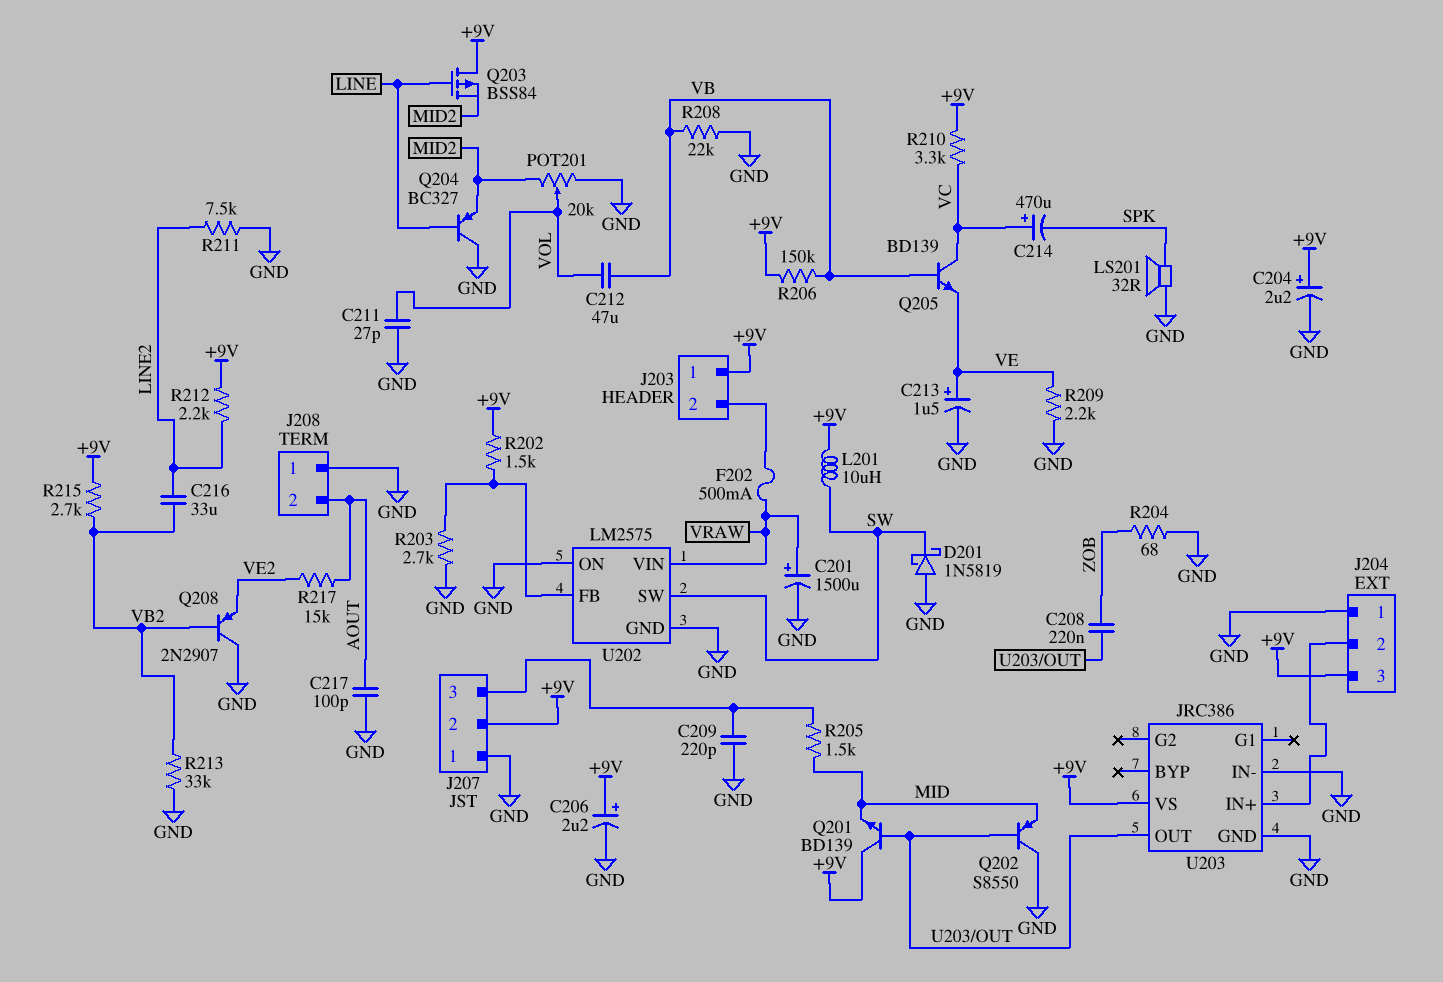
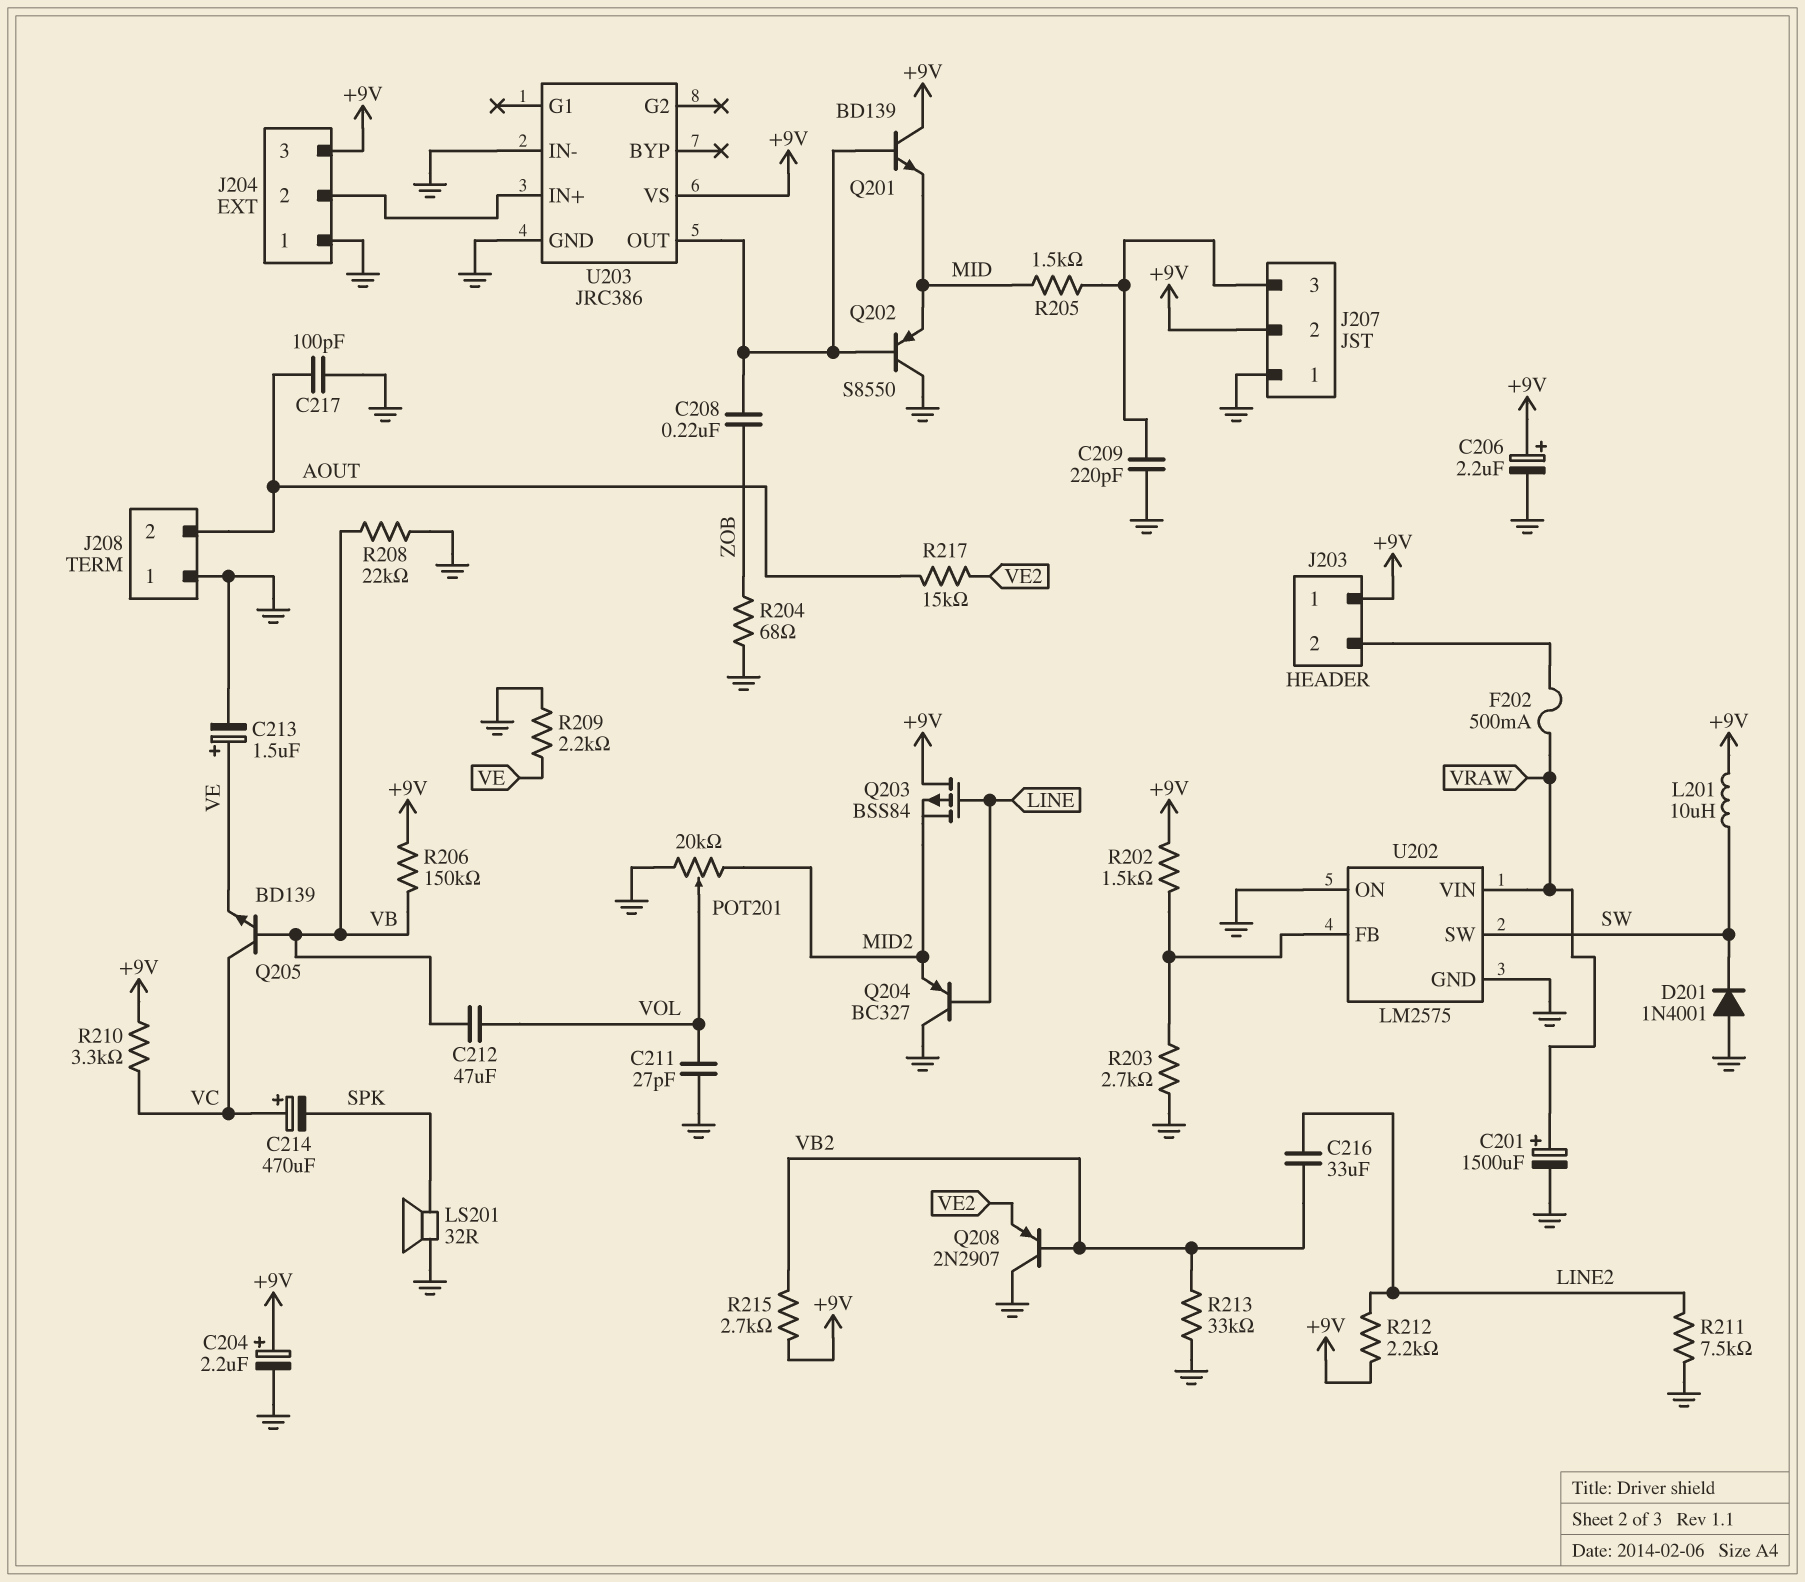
D201: schottky 1N5819 (A GND, K SW) -> diode 1N4001 (A GND, K SW)

